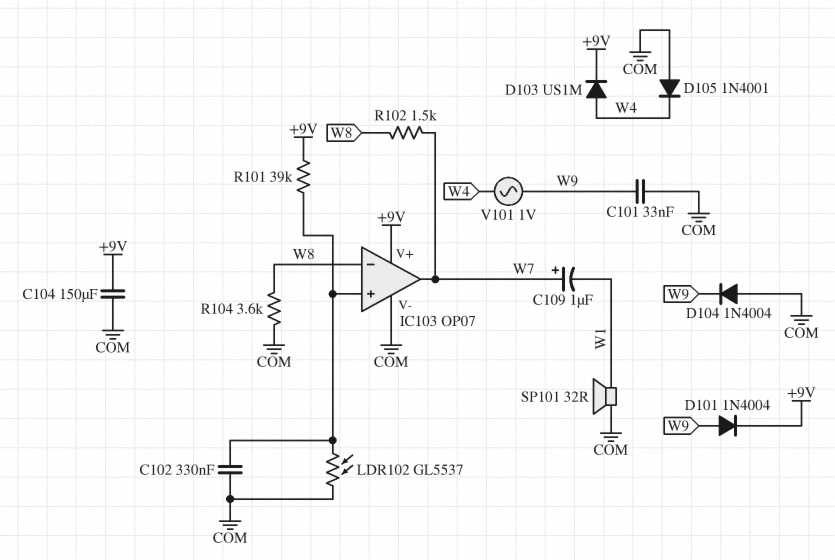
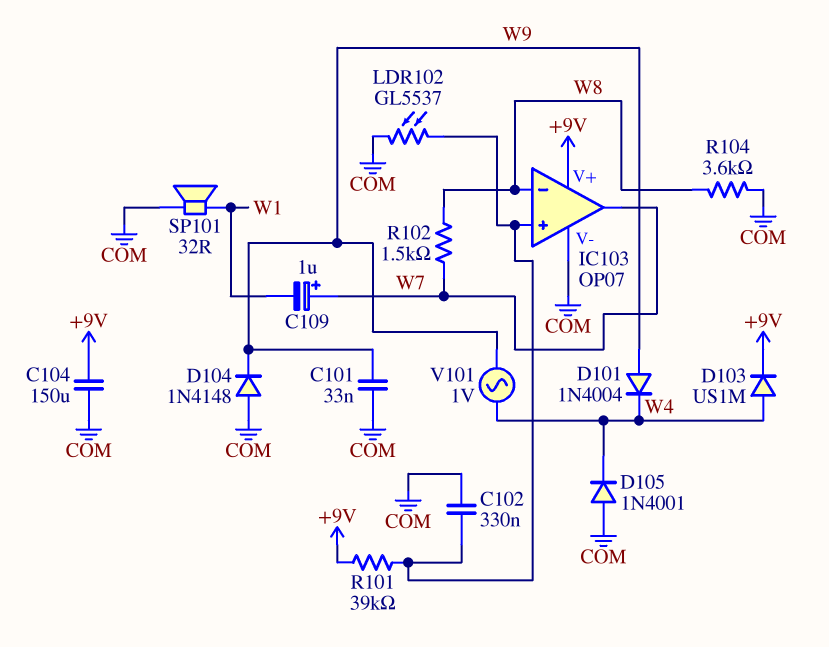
D101: diode 1N4004 (A W9, K +9V) -> diode 1N4004 (A W9, K W4)
D104: diode 1N4004 (A COM, K W9) -> diode 1N4148 (A COM, K W9)

